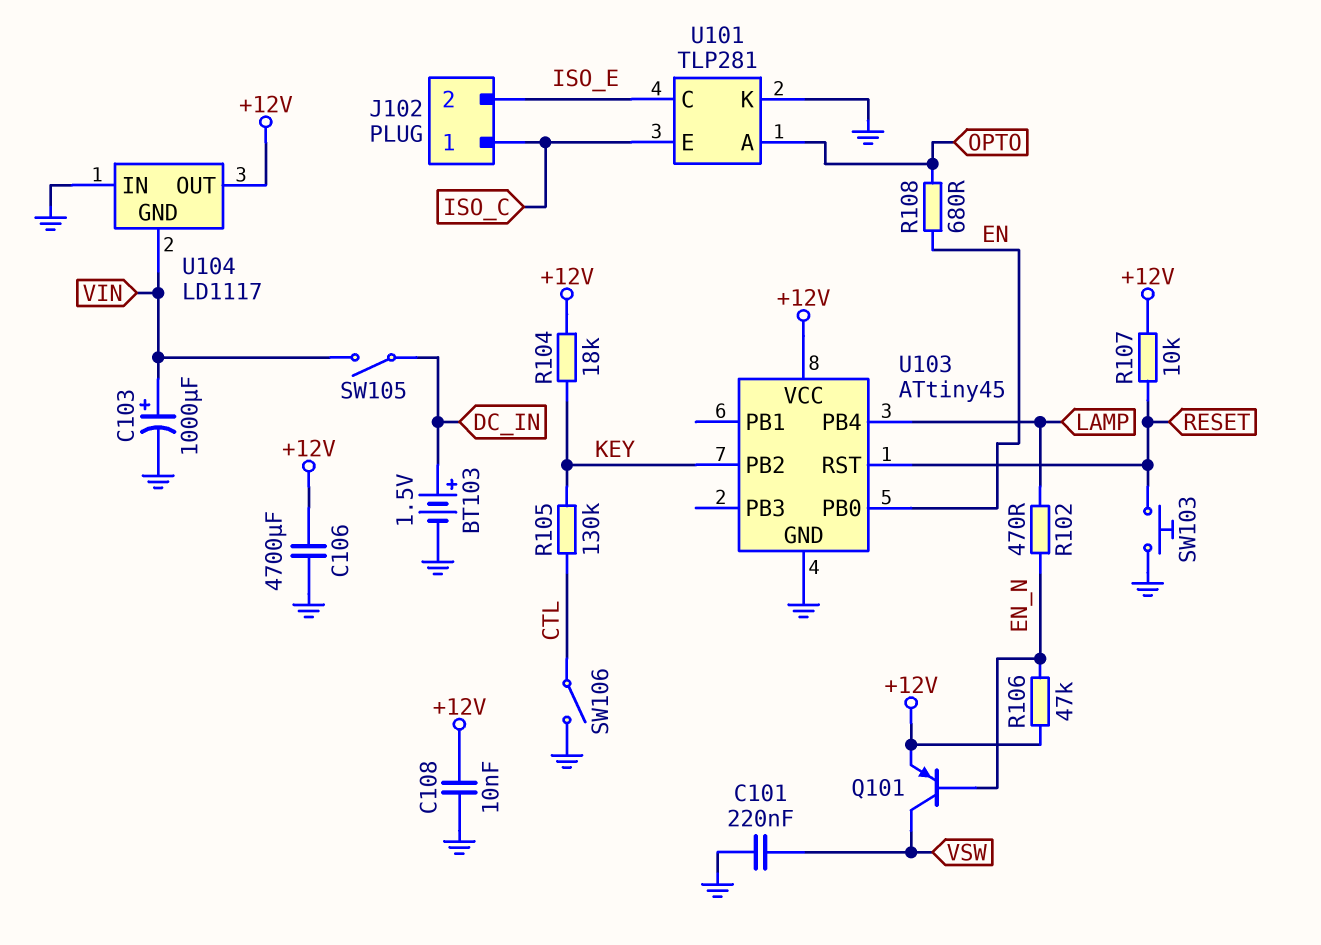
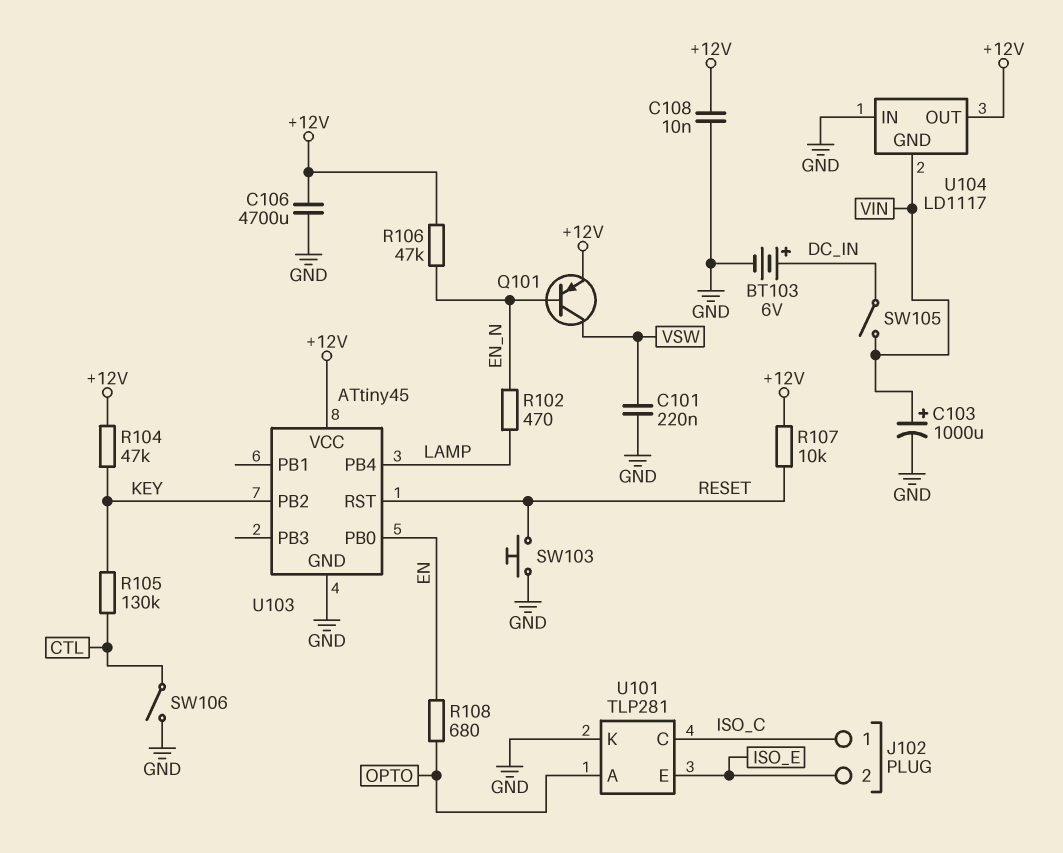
BT103: 1.5V (plus DC_IN, minus GND) -> 6V (plus DC_IN, minus GND)
R104: 18k (+12V, KEY) -> 47k (+12V, KEY)
U101 pin C: ISO_E -> ISO_C
U101 pin E: ISO_C -> ISO_E

